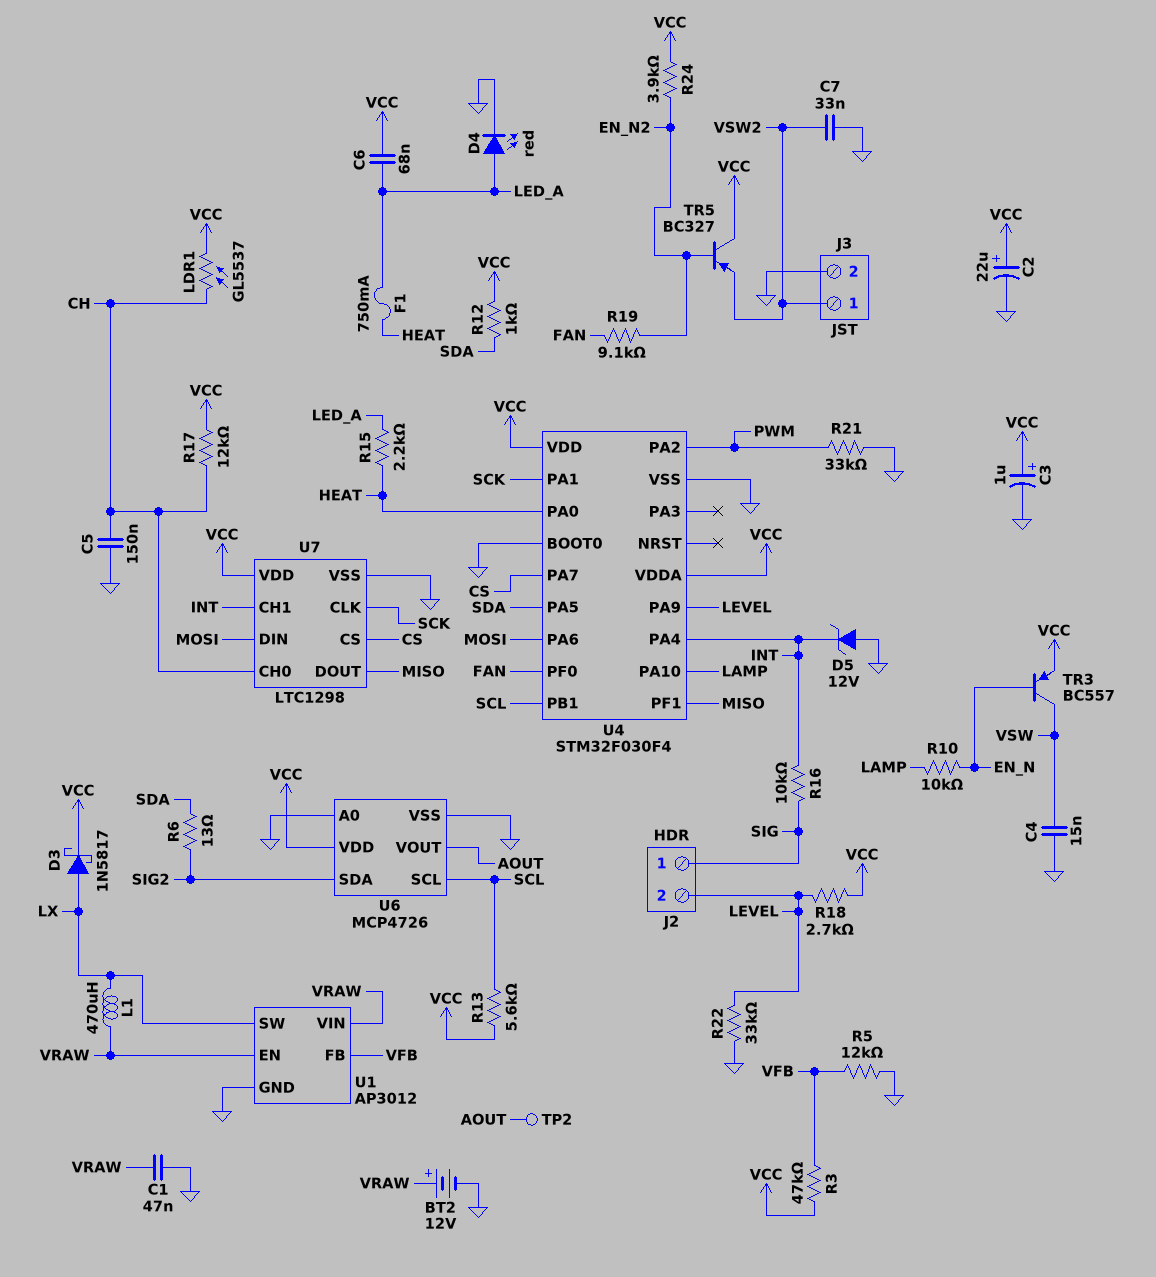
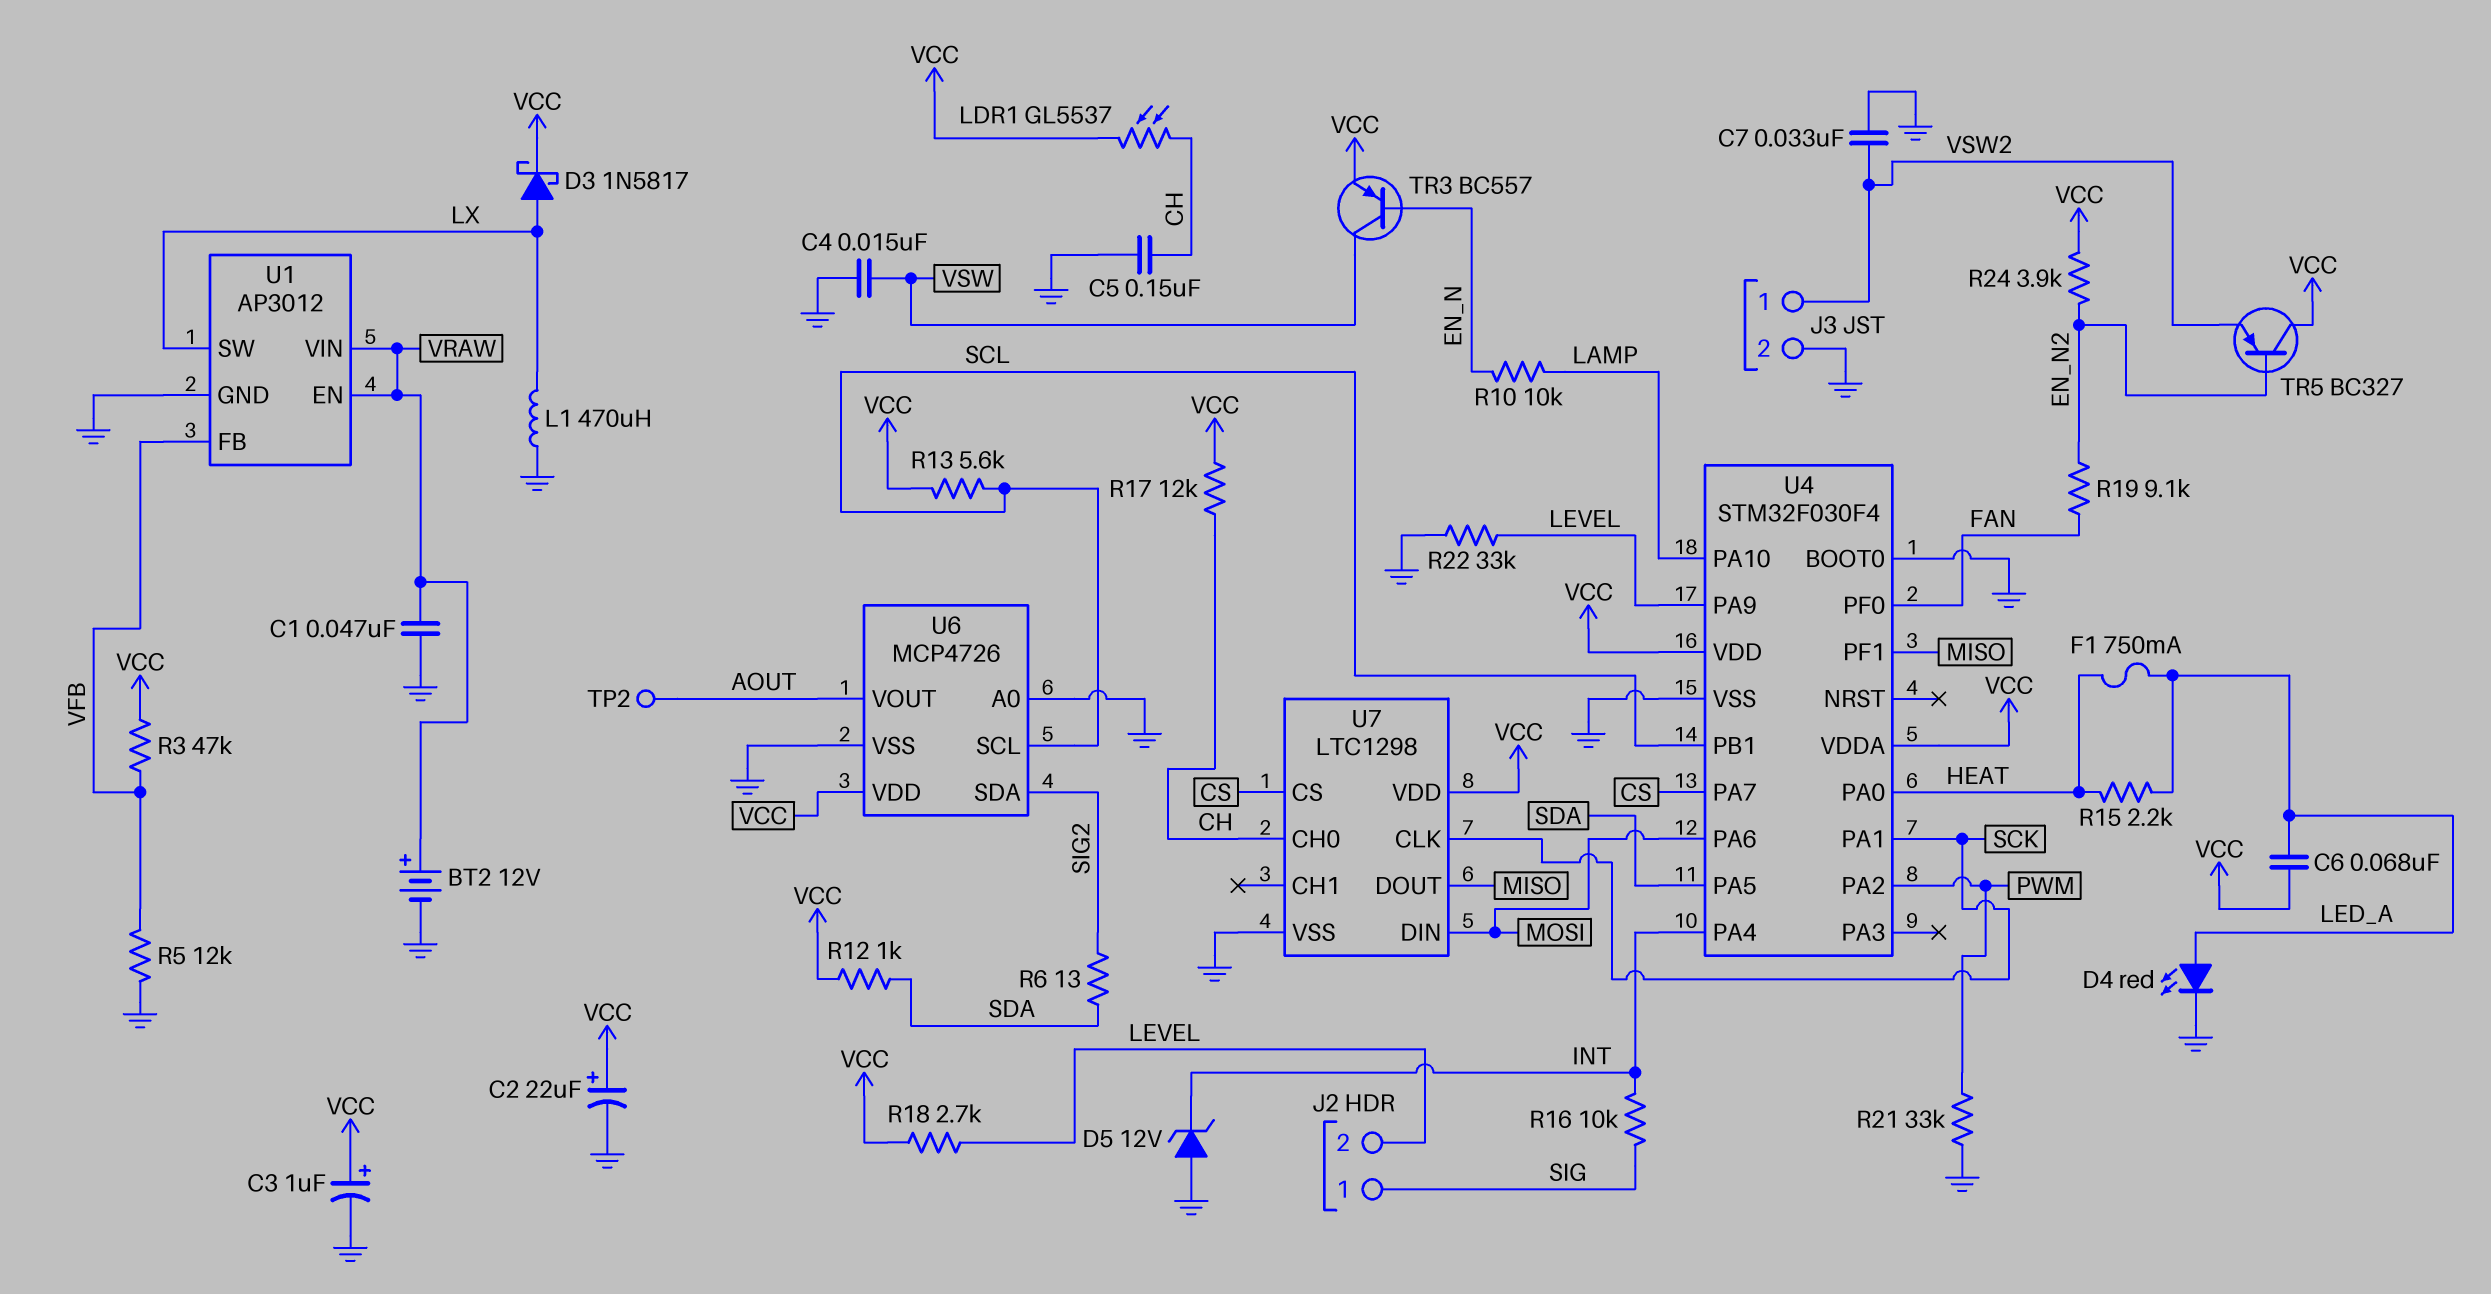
L1: 470uH (LX, VRAW) -> 470uH (GND, LX)
U7 pin CH1: INT -> none

